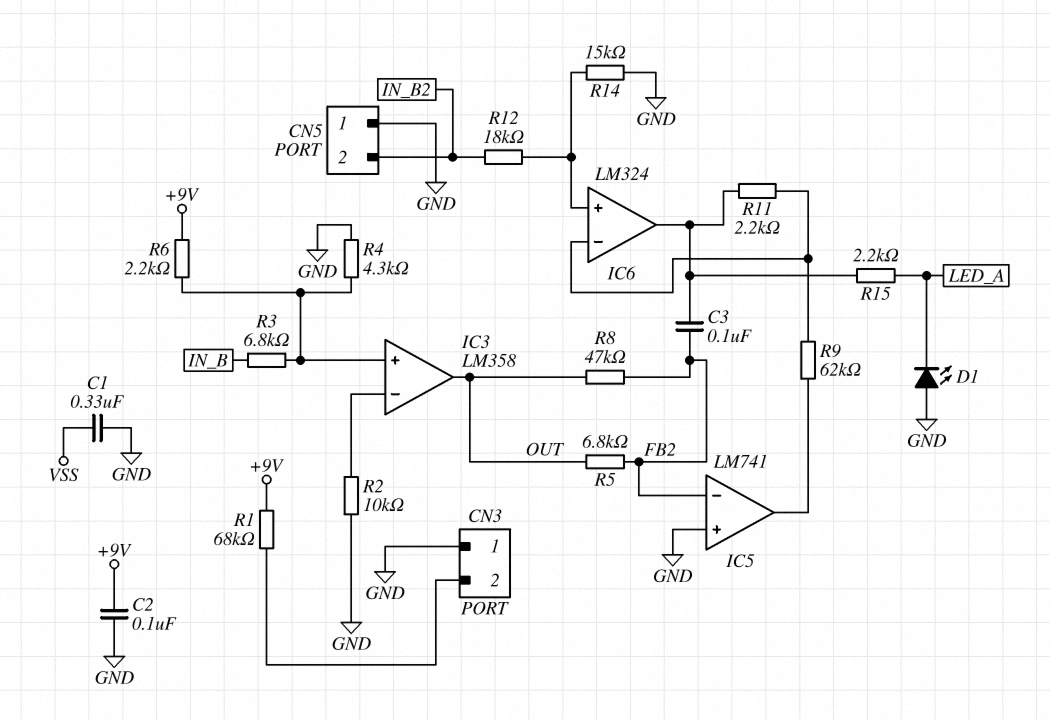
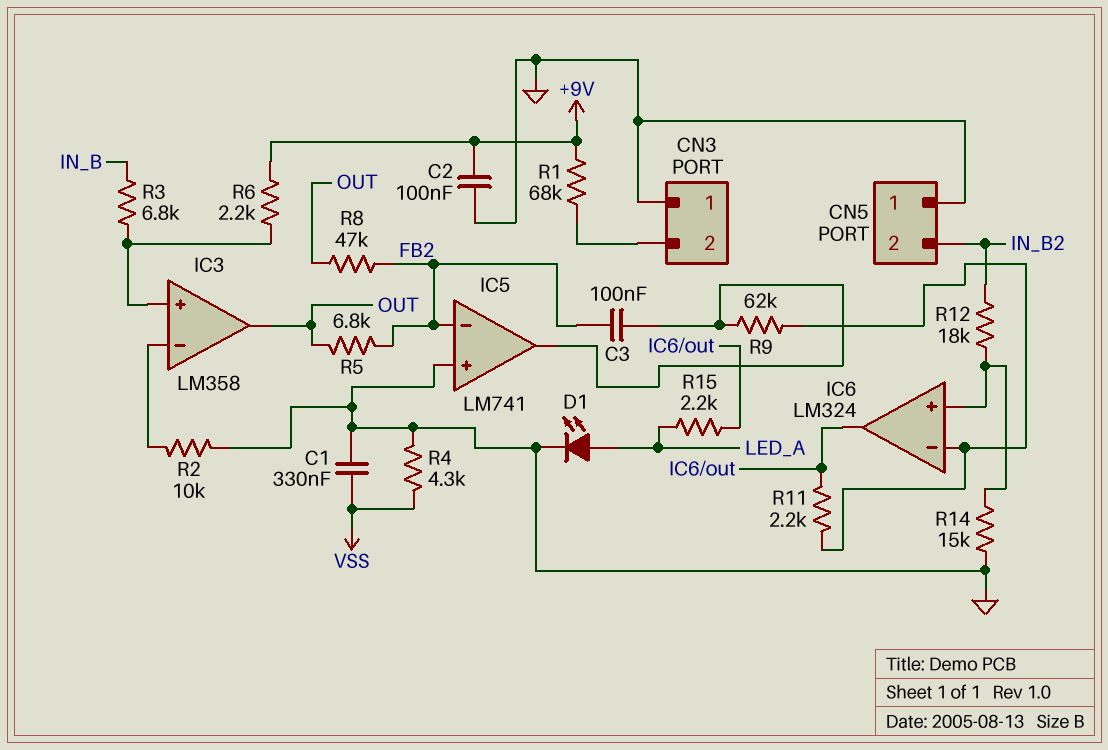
C3: 100nF (FB2, IC6/out) -> 100nF (FB2, IC5/out)
D1: LED (A GND, K LED_A) -> LED (A LED_A, K GND)
R4: 4.3k (GND, IC3/in+) -> 4.3k (GND, VSS)

